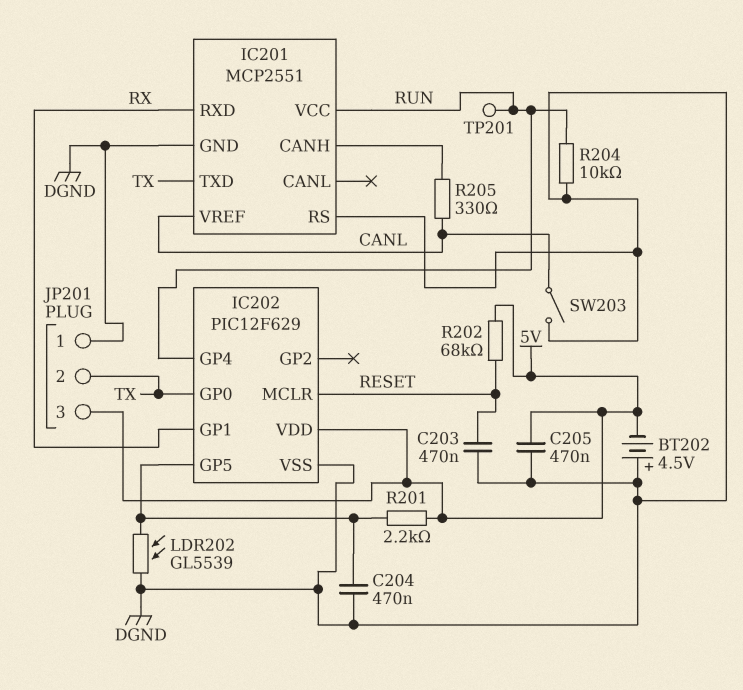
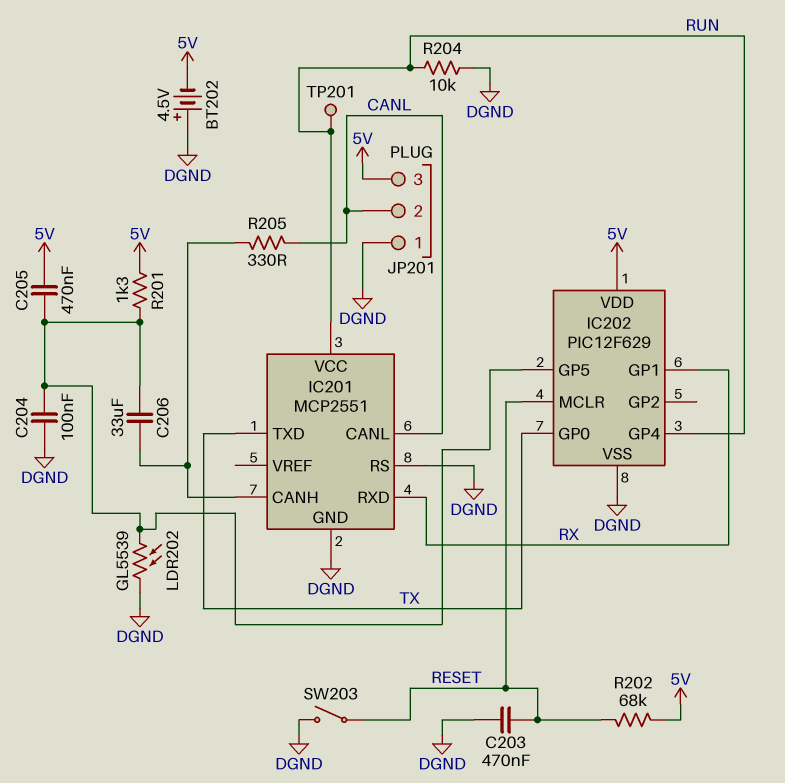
C204: 470nF (DGND, IC202/GP5) -> 100nF (DGND, IC202/GP5)
C205: 470nF (5V, DGND) -> 470nF (5V, IC202/GP5)
C206: none -> 33uF (IC201/CANH, IC202/GP5)
IC201 pin CANL: none -> CANL
IC201 pin VREF: CANL -> none
JP201 pin 2: TX -> CANL
R201: 2.2k (5V, IC202/GP5) -> 1.3k (5V, IC202/GP5)
SW203: switch (CANL, DGND) -> switch (DGND, RESET)

